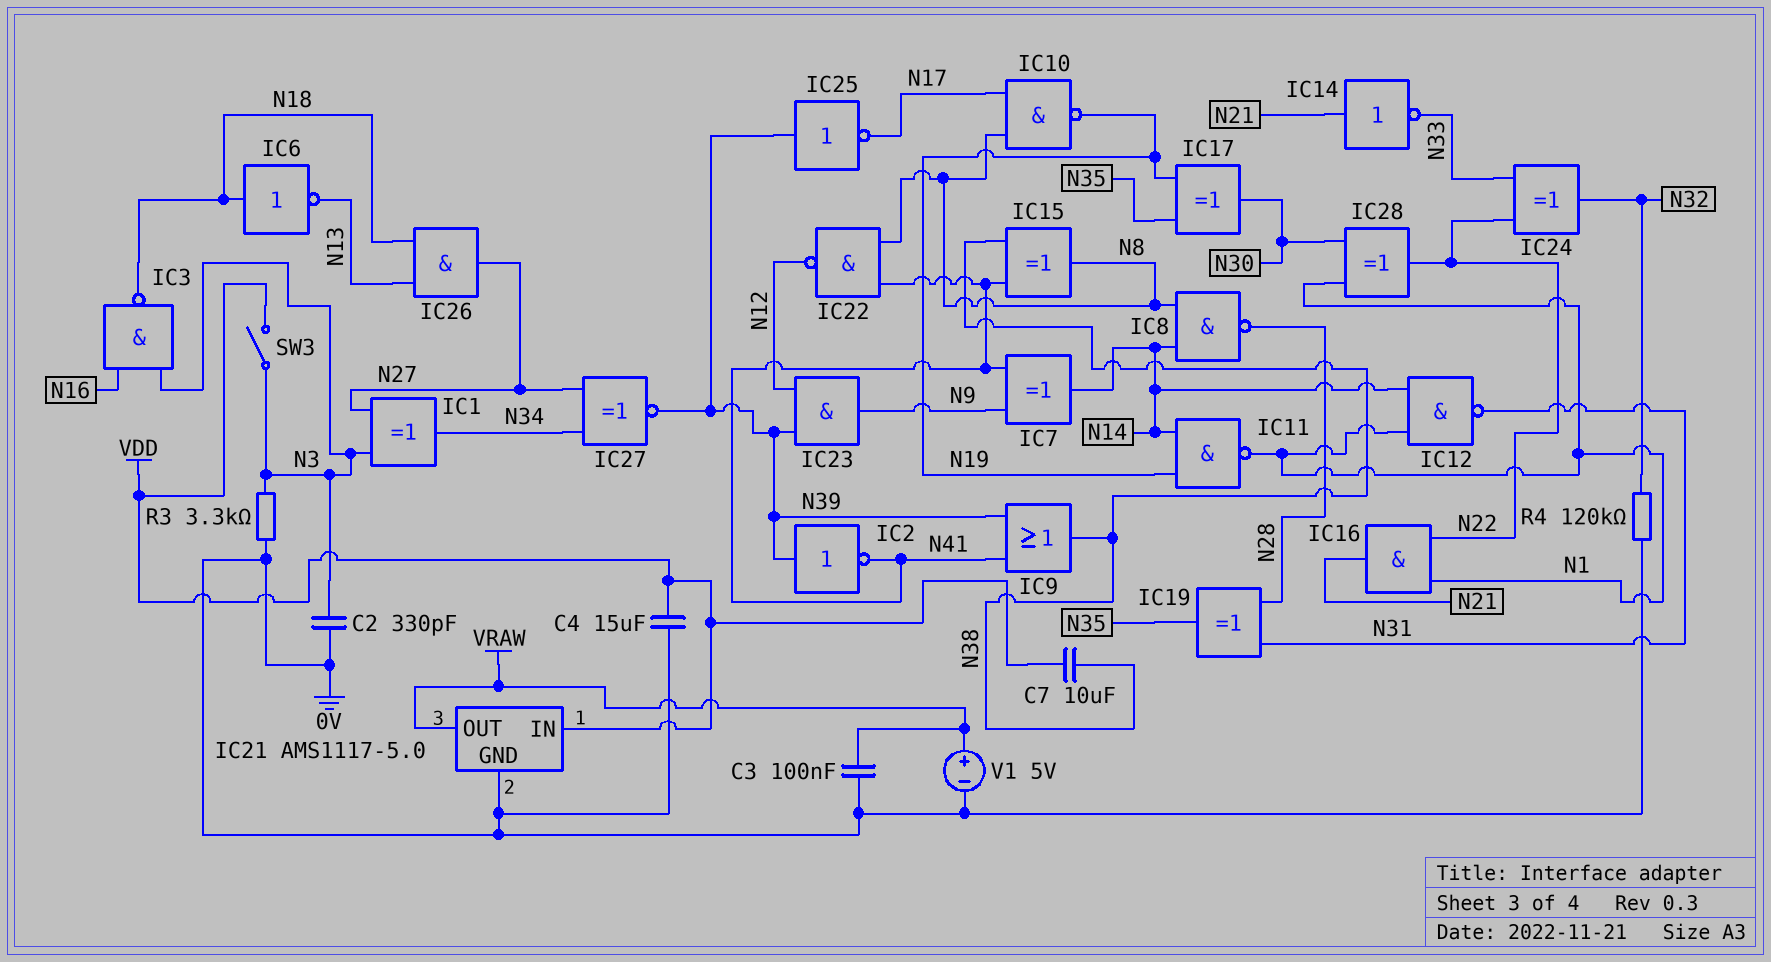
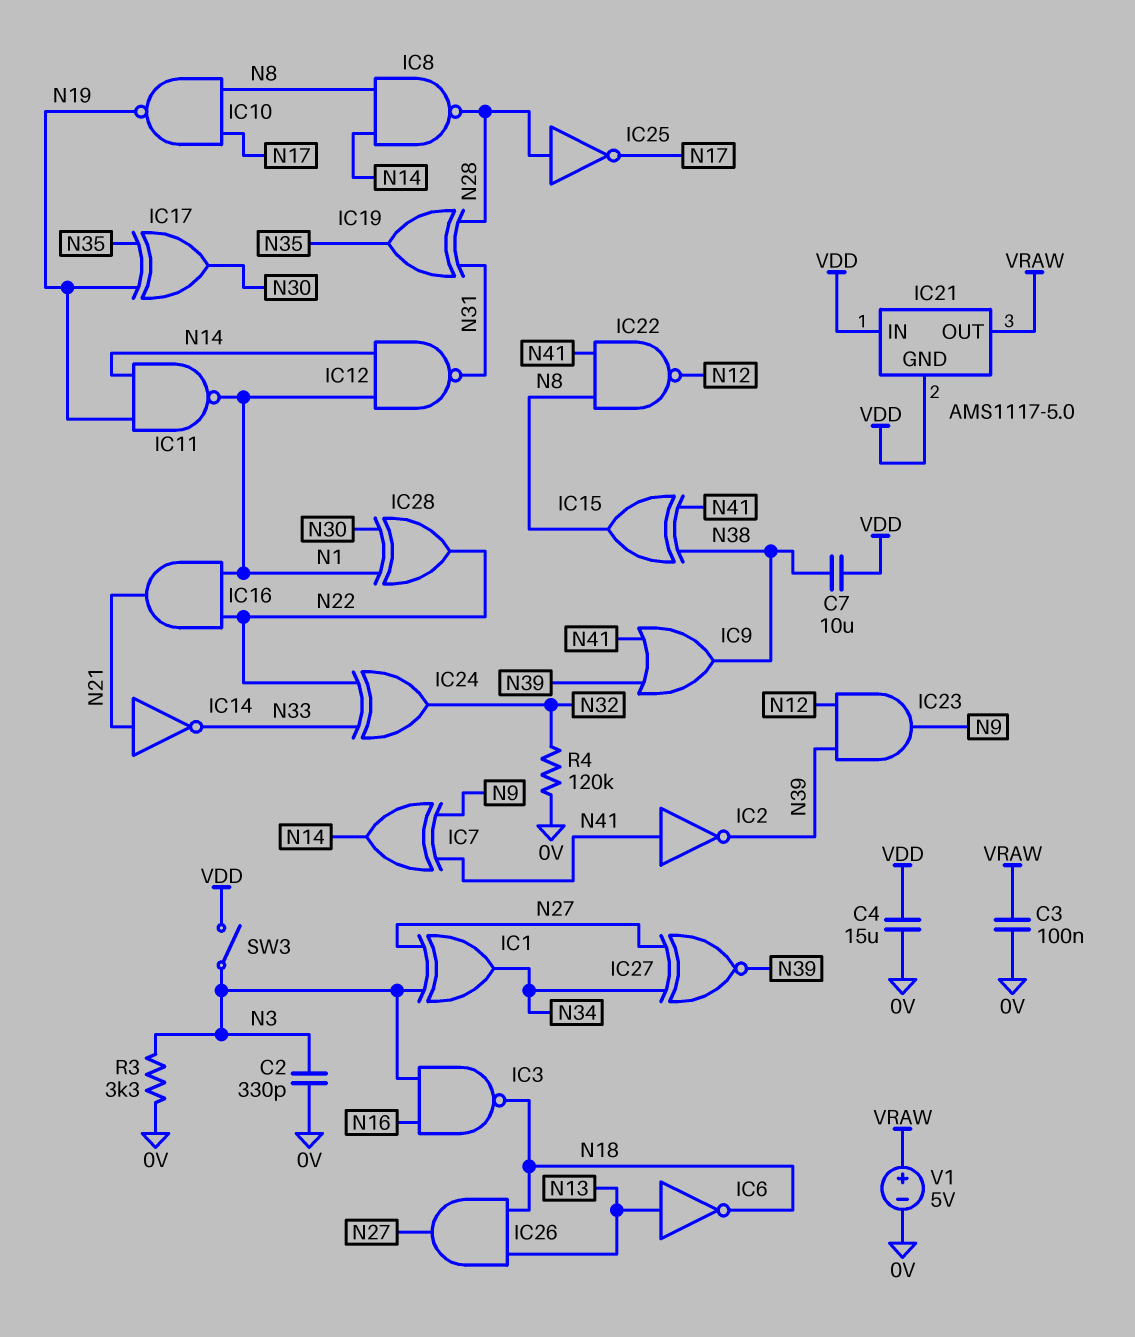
IC2: NOT (in N39, out N41) -> NOT (in N41, out N39)
IC6: NOT (in N18, out N13) -> NOT (in N13, out N18)
IC21 pin GND: 0V -> VDD
IC25: NOT (in N39, out N17) -> NOT (in N28, out N17)

